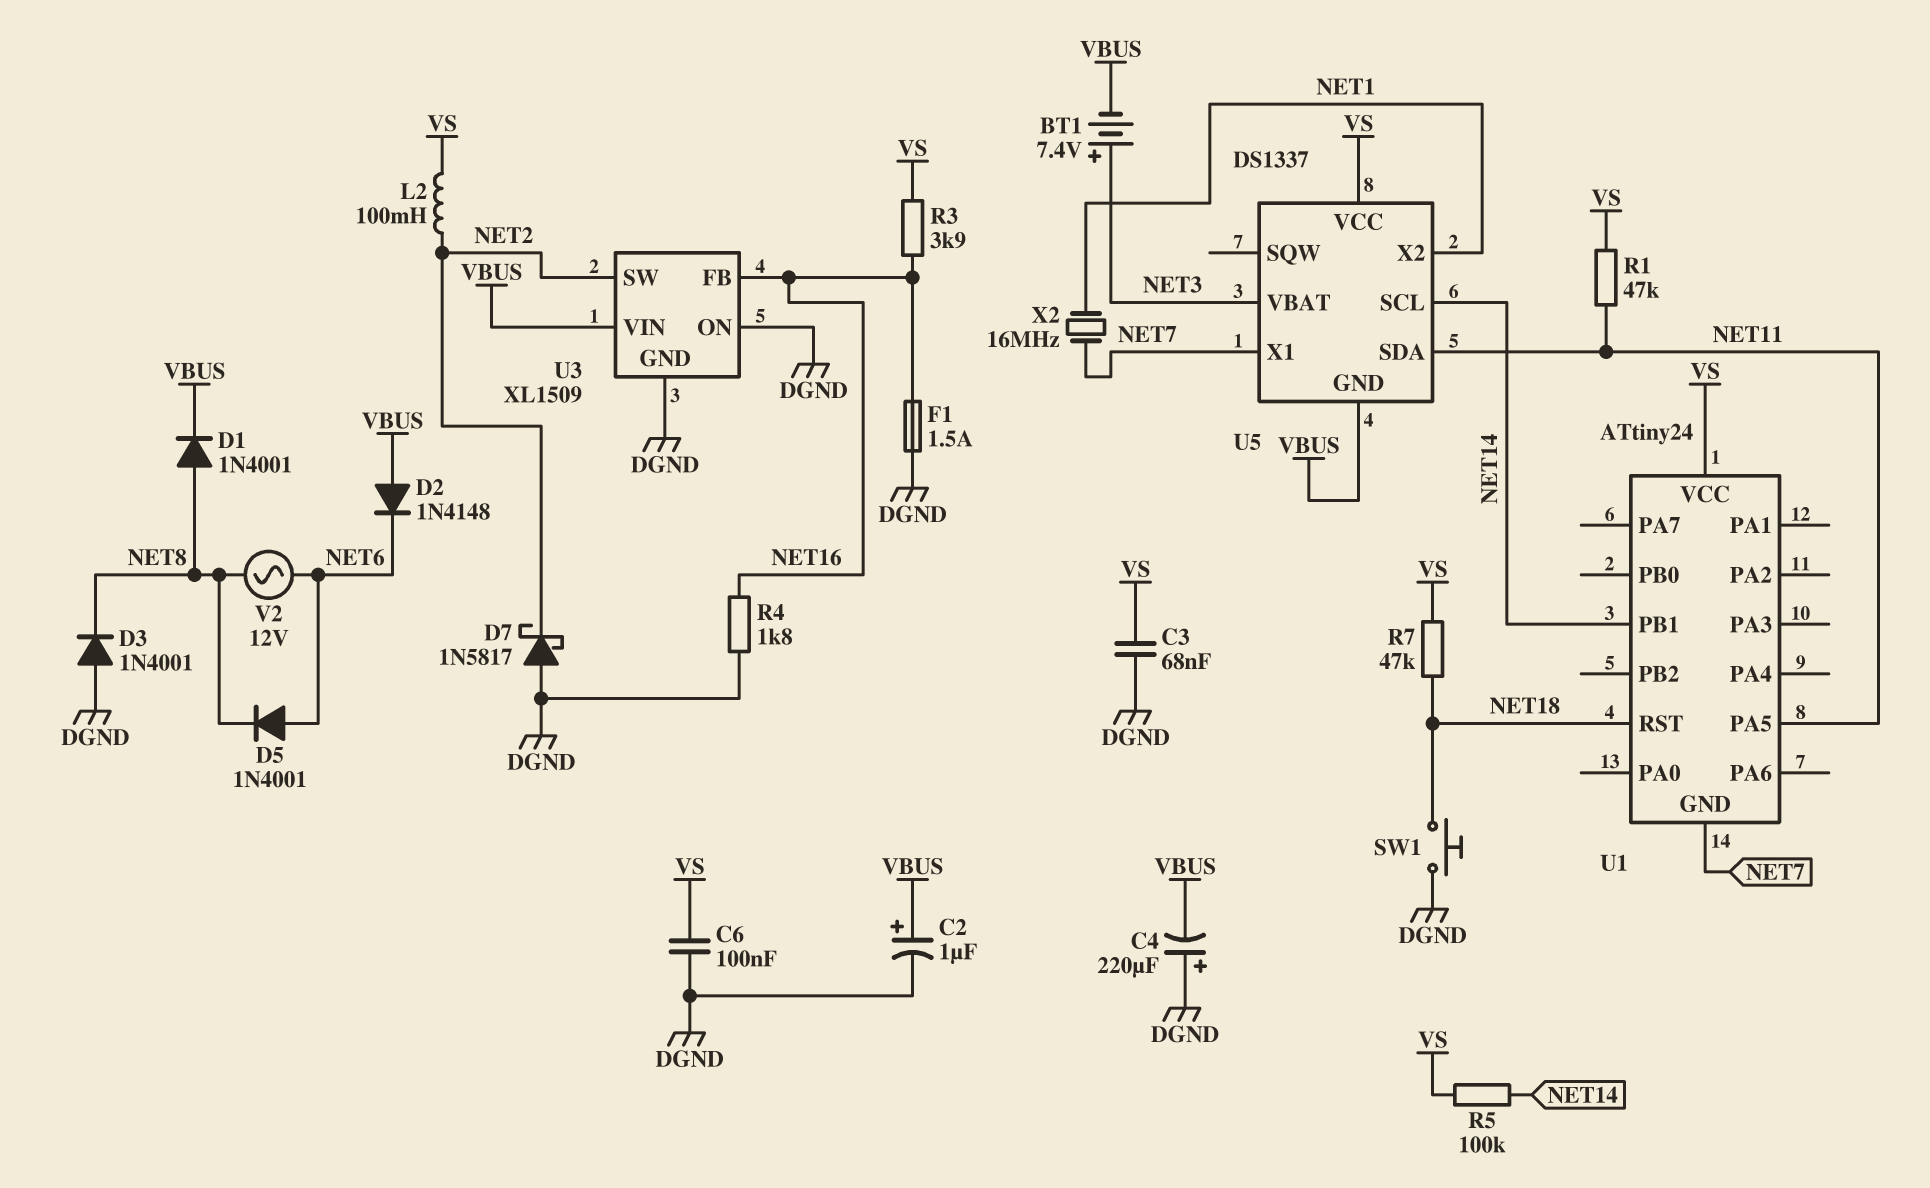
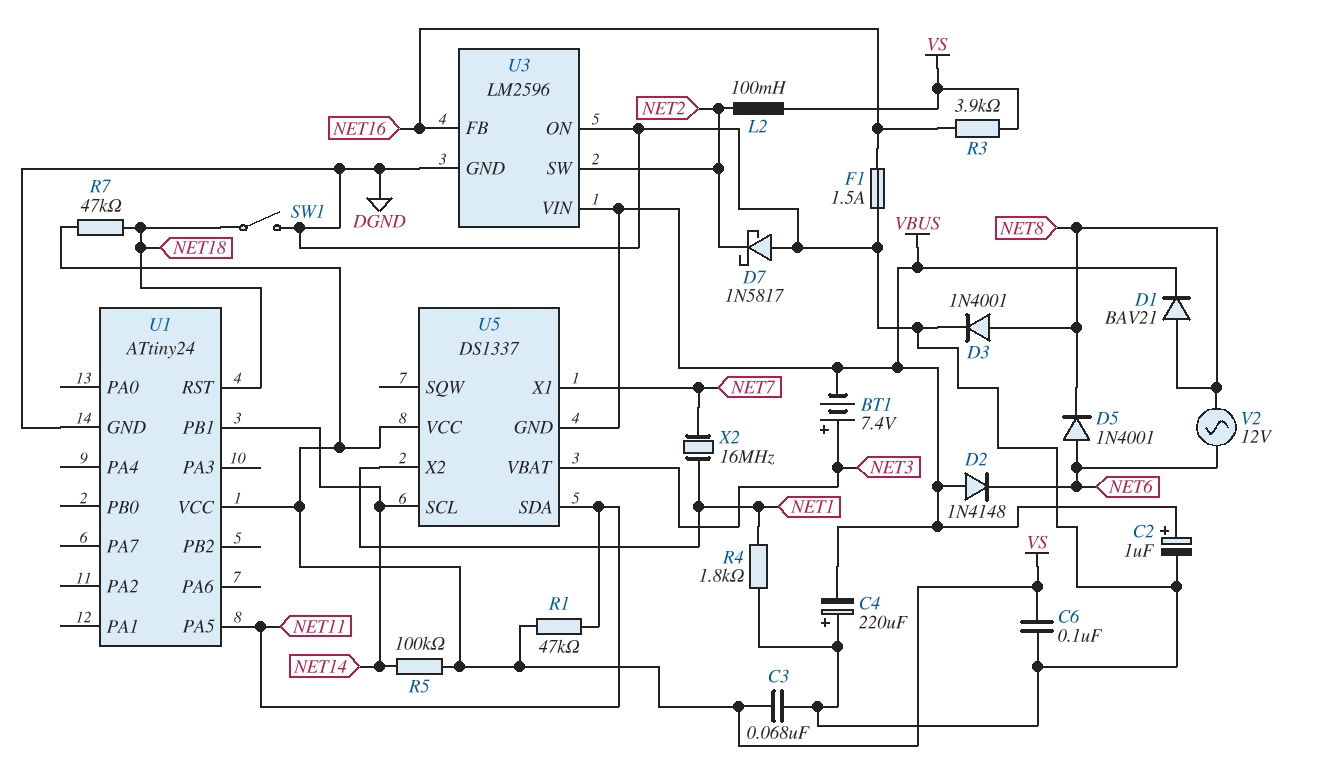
D1: diode 1N4001 (A NET8, K VBUS) -> diode BAV21 (A NET8, K VBUS)
D3: diode 1N4001 (A DGND, K NET8) -> diode 1N4001 (A NET8, K DGND)
R4: 1.8k (DGND, NET16) -> 1.8k (DGND, NET1)
SW1: button (DGND, NET18) -> switch (DGND, NET18)
U1 pin GND: NET7 -> DGND
U3: XL1509 -> LM2596

